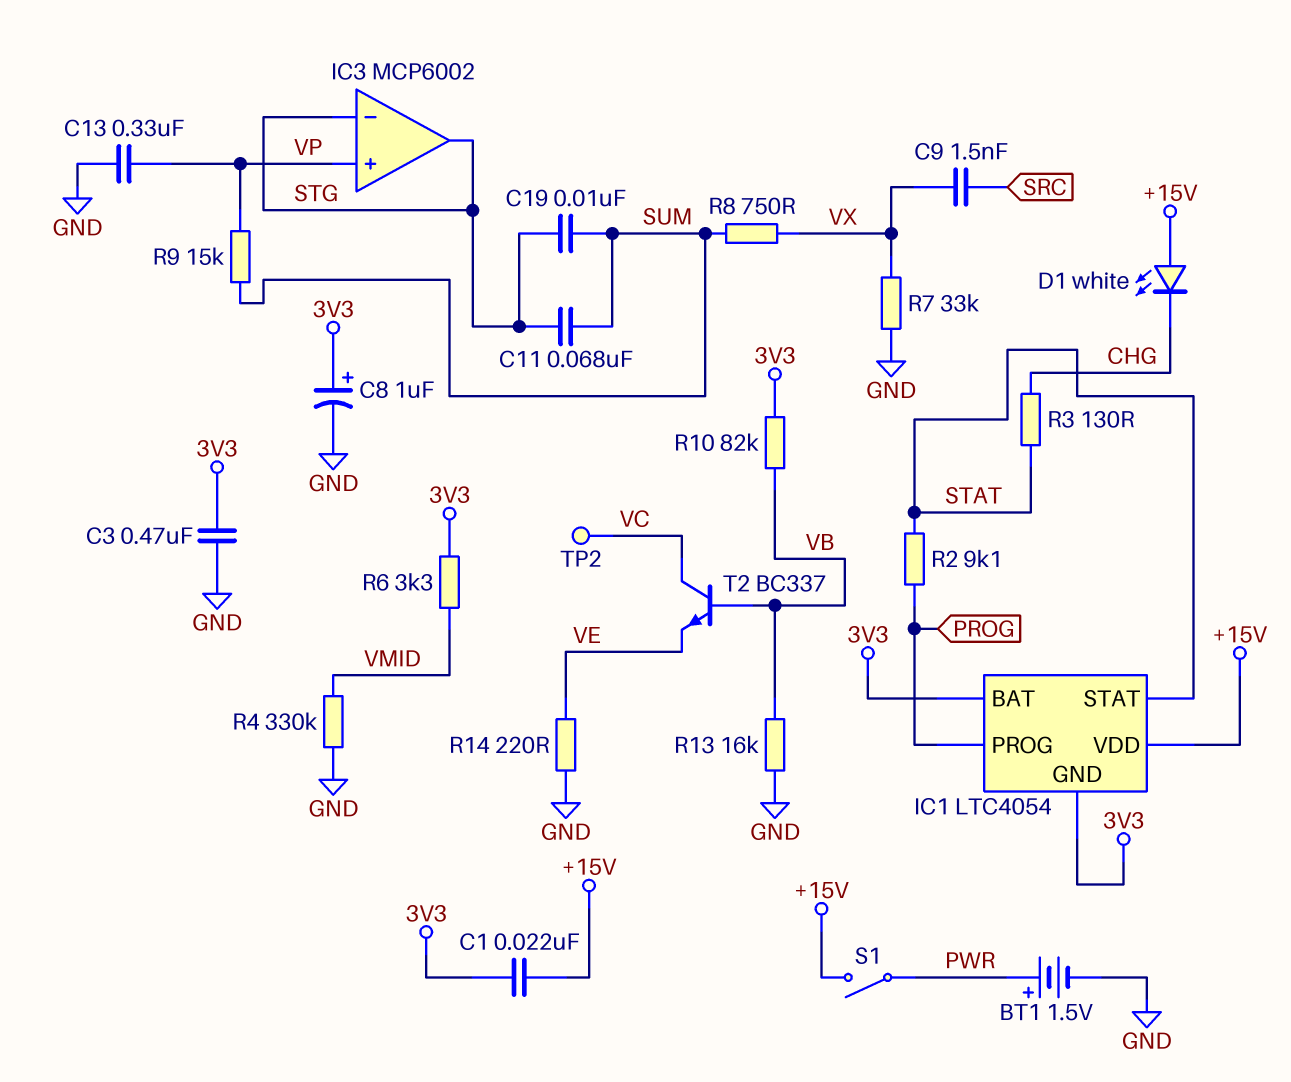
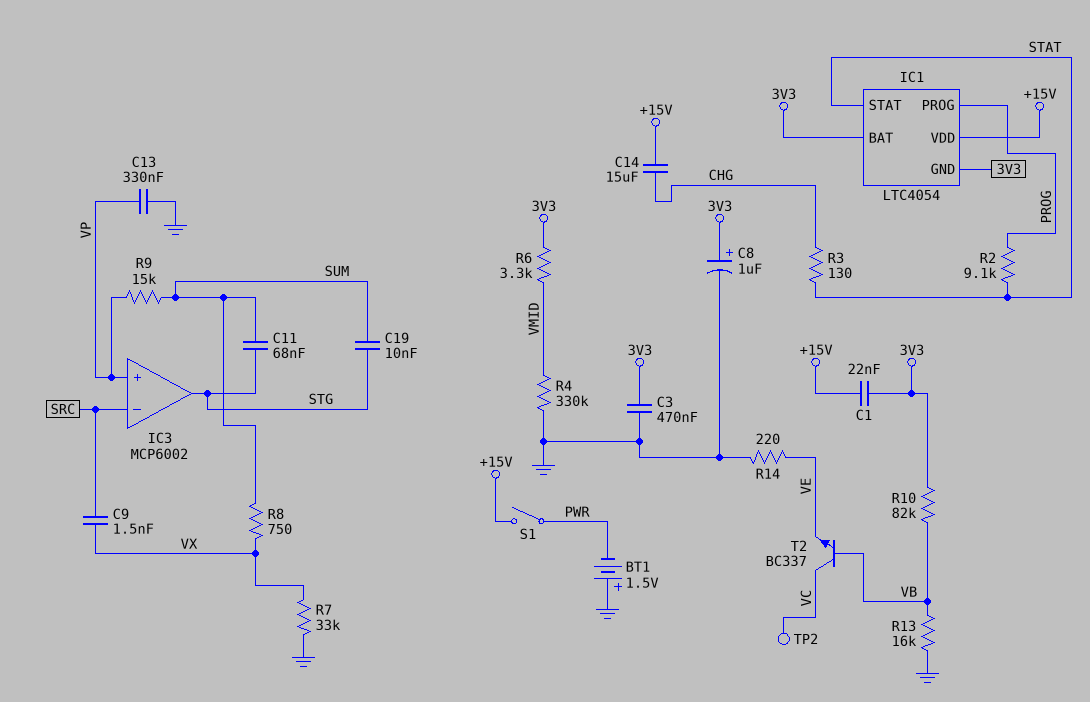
BT1: 1.5V (plus PWR, minus GND) -> 1.5V (plus GND, minus PWR)
C14: none -> 15uF (+15V, CHG)
D1: LED white (A +15V, K CHG) -> none
IC3 pin in-: STG -> SRC

